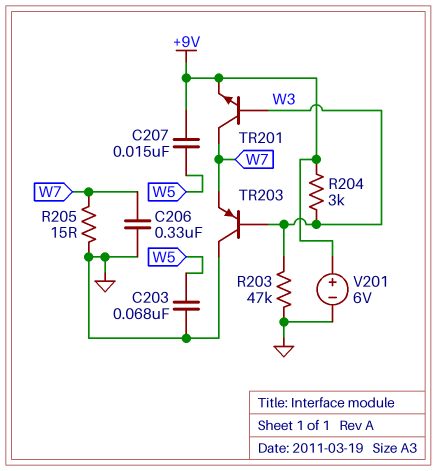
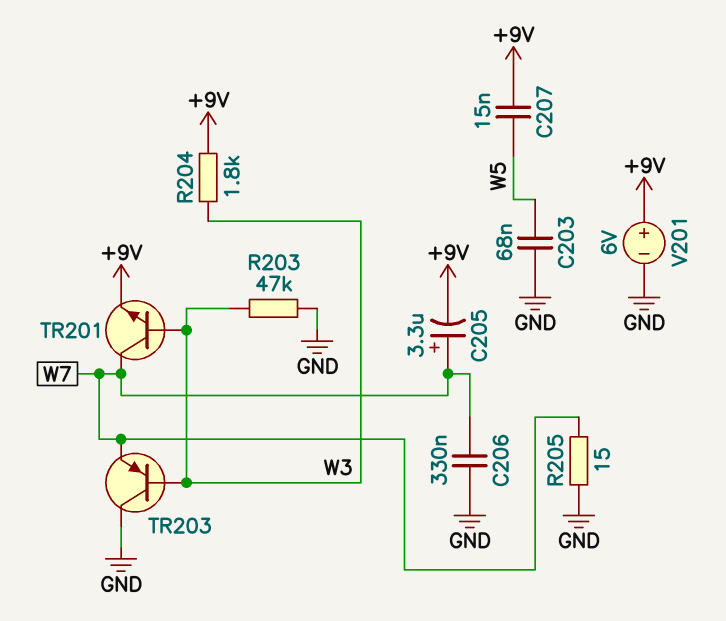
C205: none -> 3.3uF (plus W7, minus +9V)
R204: 3k (+9V, W3) -> 1.8k (+9V, W3)

